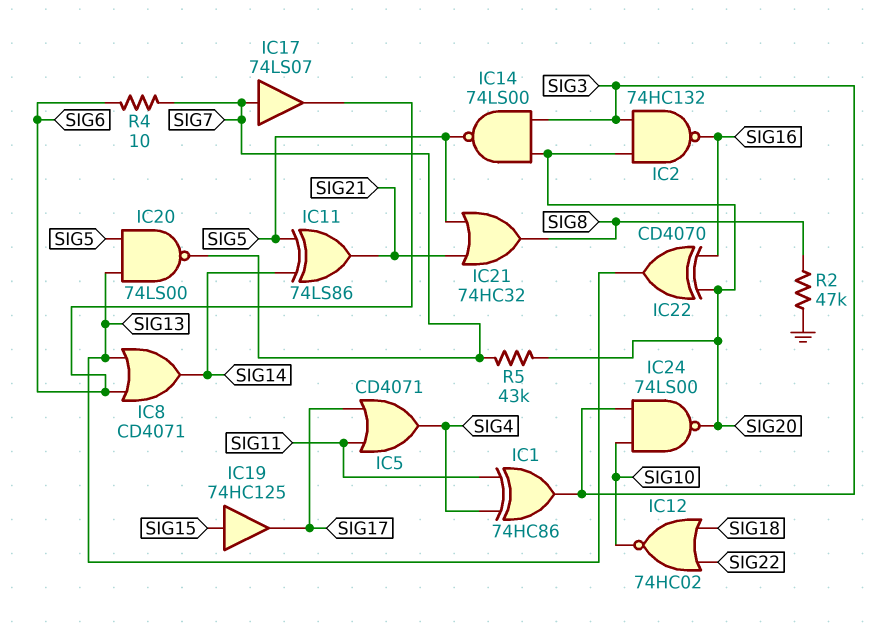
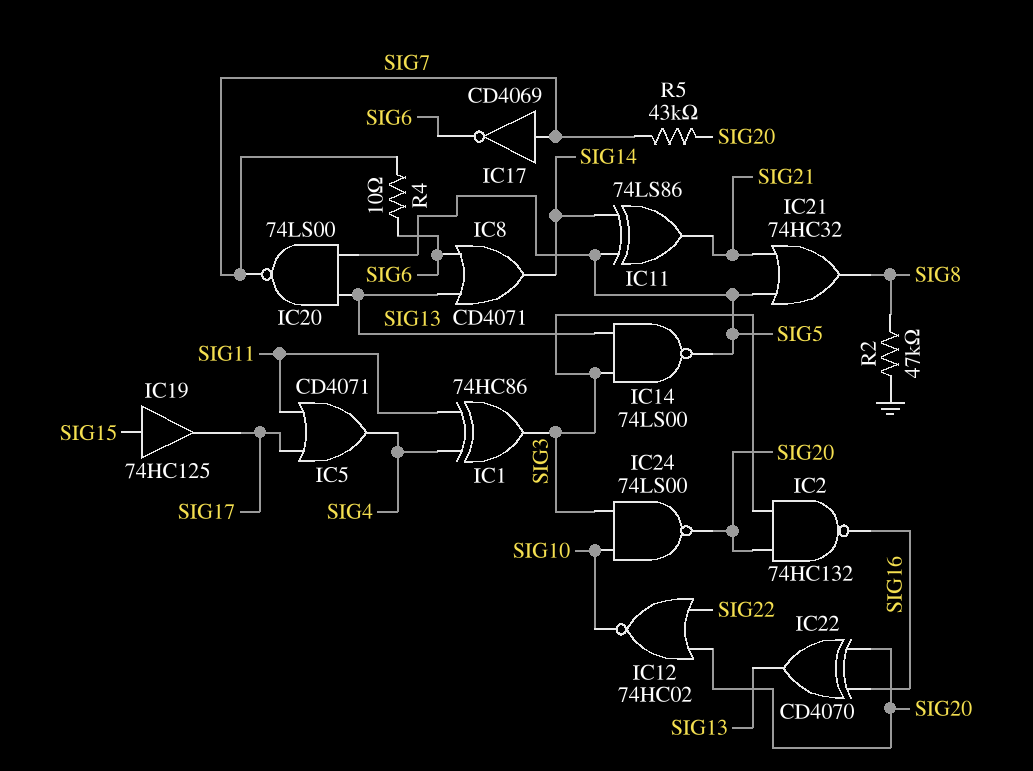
IC12: NOR 74HC02 (in SIG18, in SIG22, out SIG10) -> NOR 74HC02 (in SIG20, in SIG22, out SIG10)
IC14: NAND 74LS00 (in SIG3, in SIG20, out SIG5) -> NAND 74LS00 (in SIG3, in SIG13, out SIG5)
IC17: buffer 74LS07 (in SIG7, out SIG6) -> NOT CD4069 (in SIG7, out SIG6)

